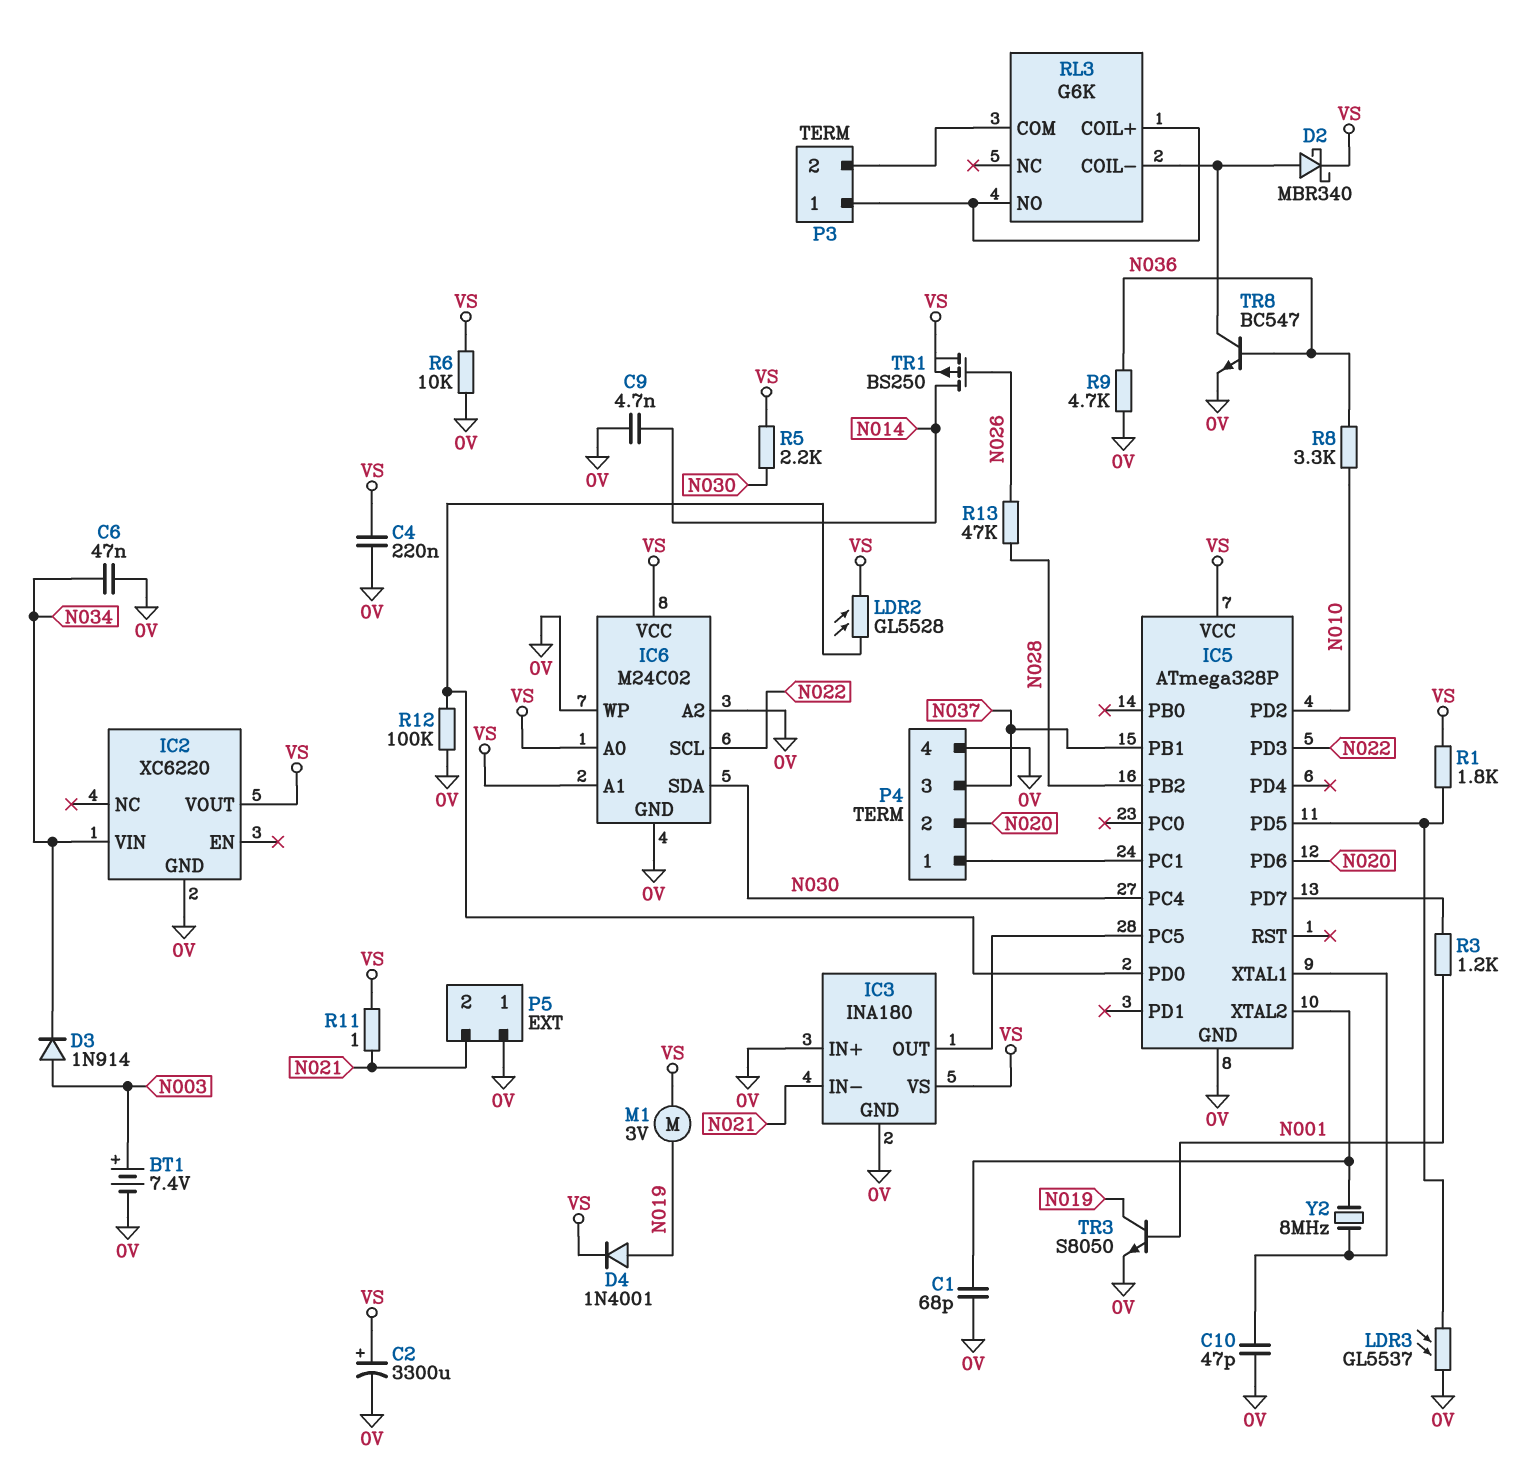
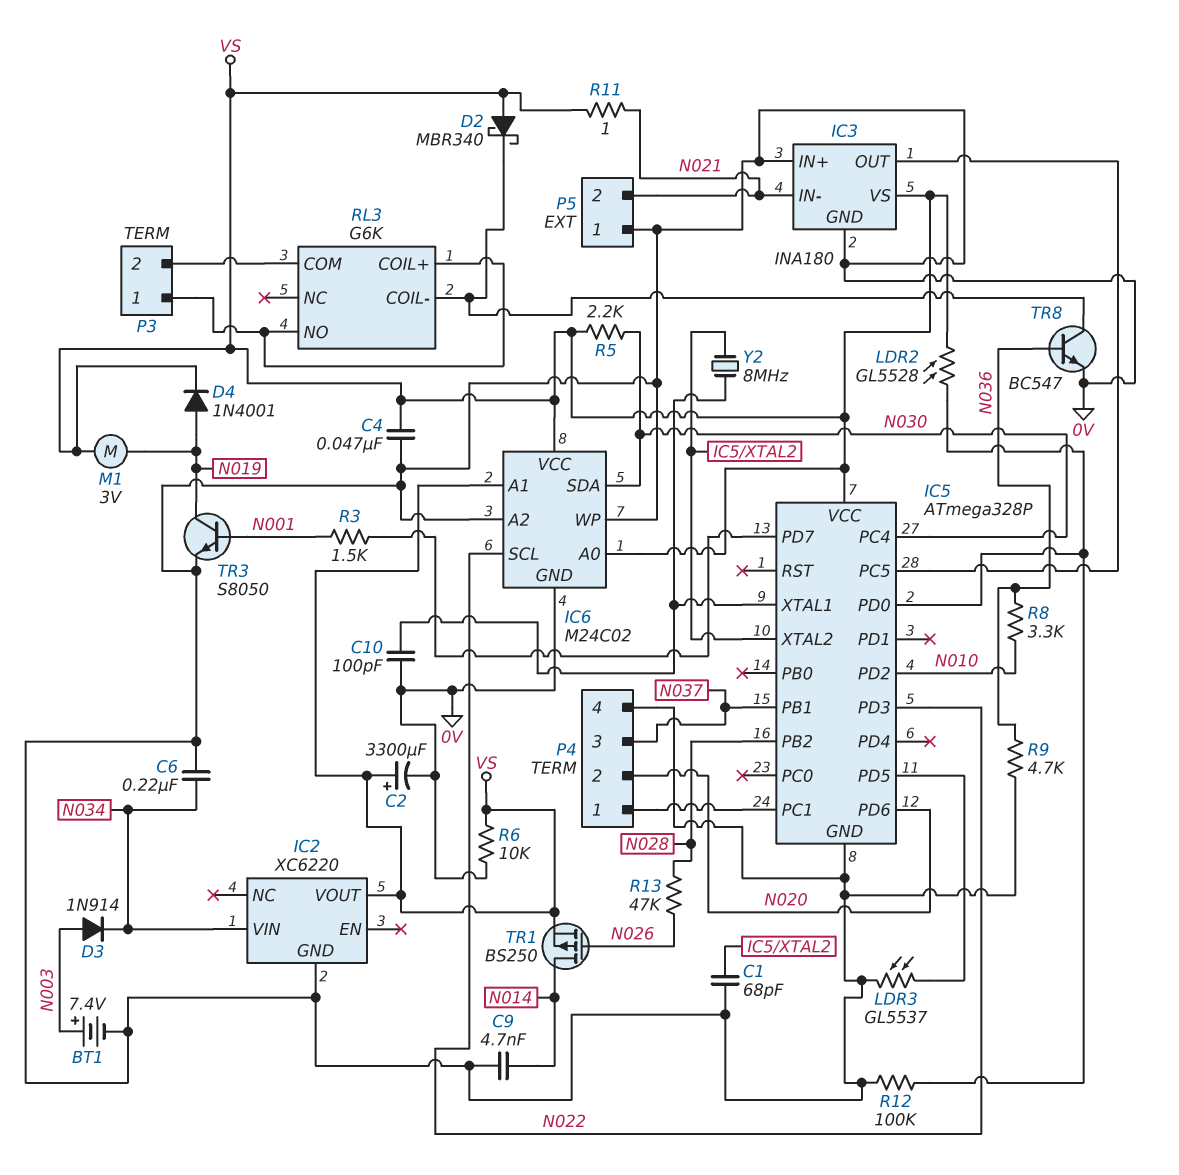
C4: 220nF (0V, VS) -> 47nF (0V, VS)
C6: 47nF (0V, N034) -> 220nF (0V, N034)
C10: 47pF (0V, IC5/XTAL1) -> 100pF (0V, IC5/XTAL1)
D2: schottky MBR340 (A RL3/COIL-, K VS) -> schottky MBR340 (A VS, K RL3/COIL-)
R1: 1.8k (IC5/PD5, VS) -> none
R3: 1.2k (IC5/PD7, N001) -> 1.5k (IC5/PD7, N001)

